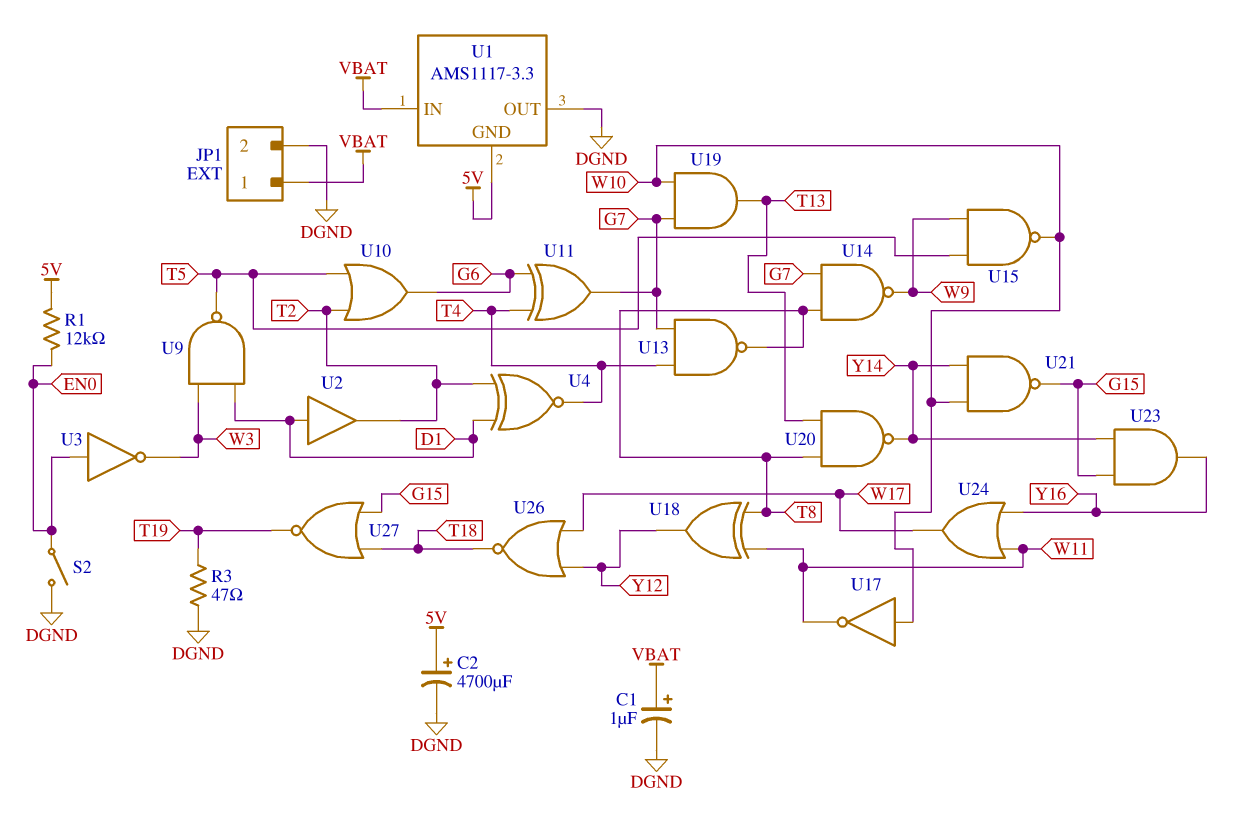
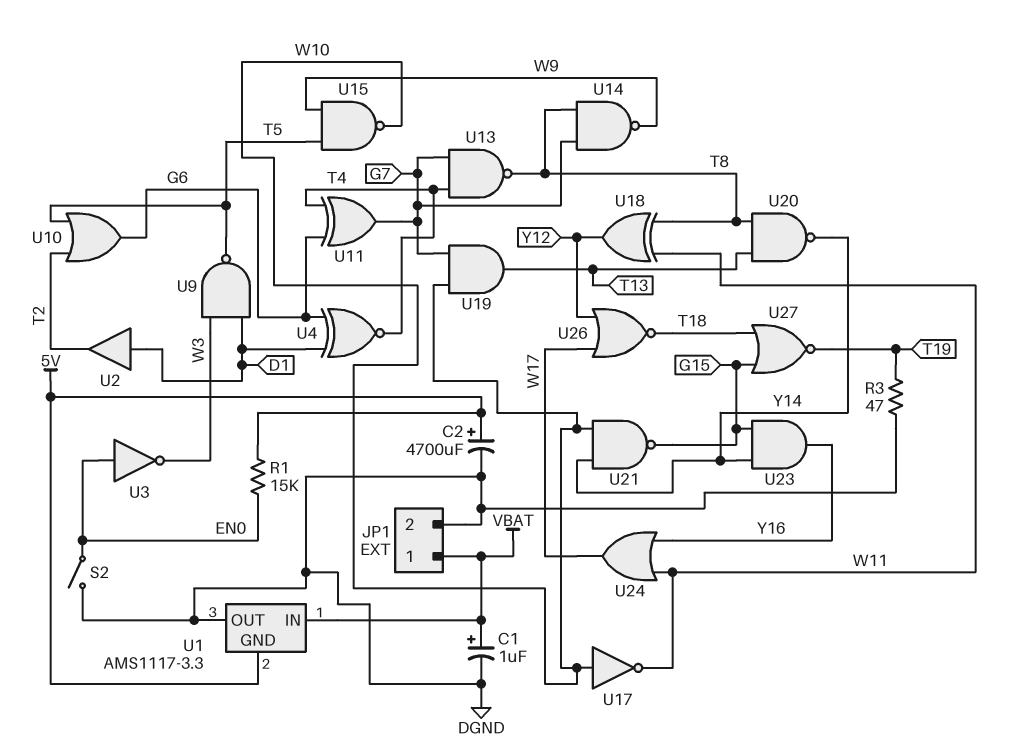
R1: 12k (5V, EN0) -> 15k (5V, EN0)
U4: XNOR (in D1, in T2, out T4) -> XNOR (in D1, in G6, out T4)

